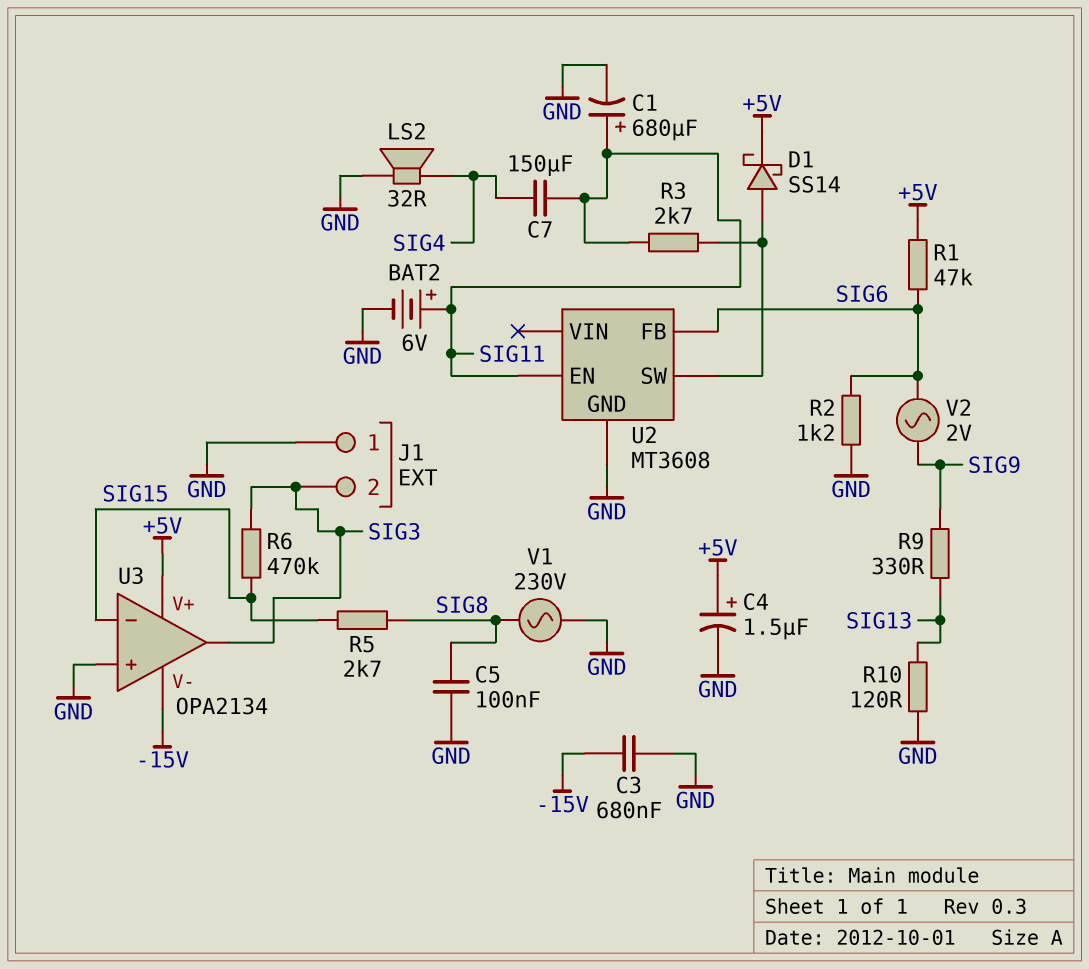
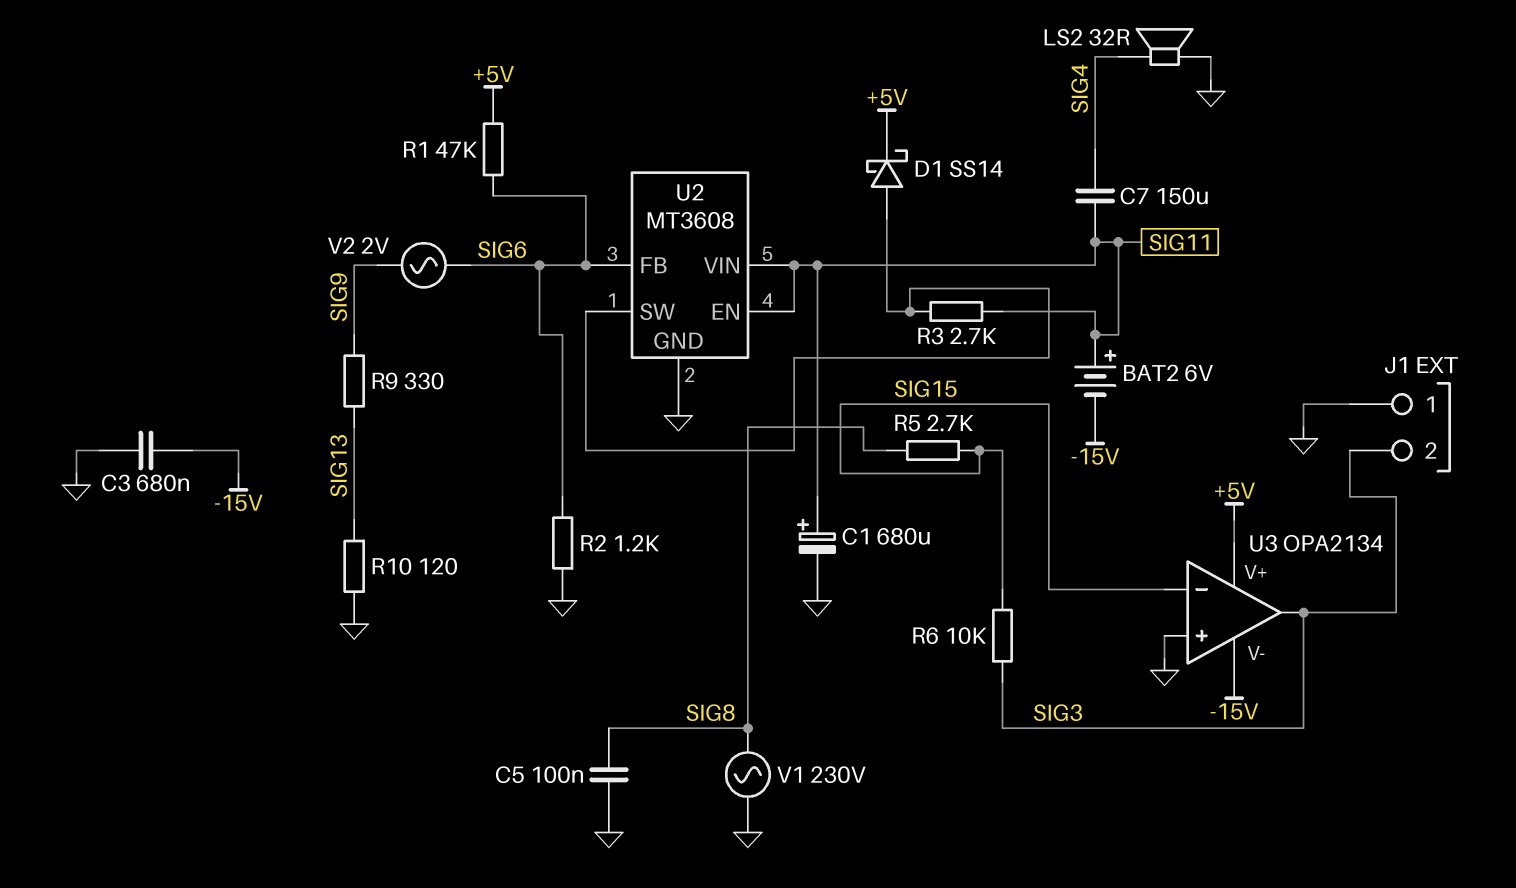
BAT2: 6V (plus SIG11, minus GND) -> 6V (plus SIG11, minus -15V)
C4: 1.5uF (plus +5V, minus GND) -> none
R6: 470k (SIG3, SIG15) -> 10k (SIG3, SIG15)
U2 pin VIN: none -> SIG11

